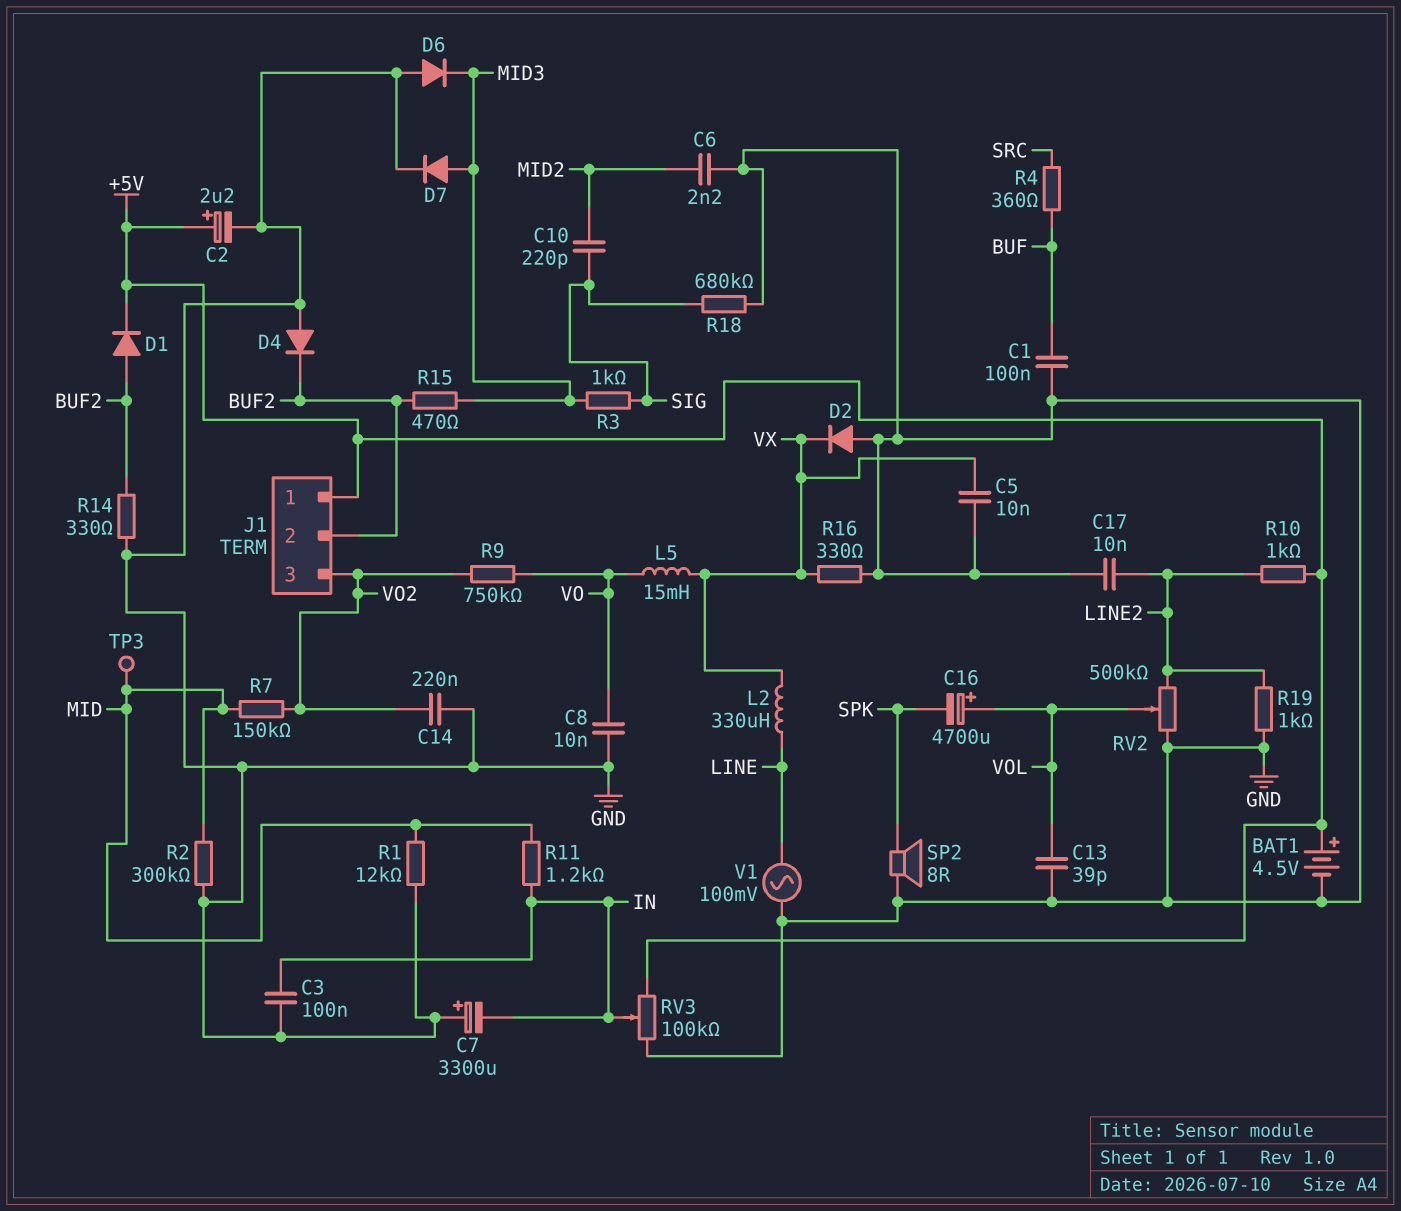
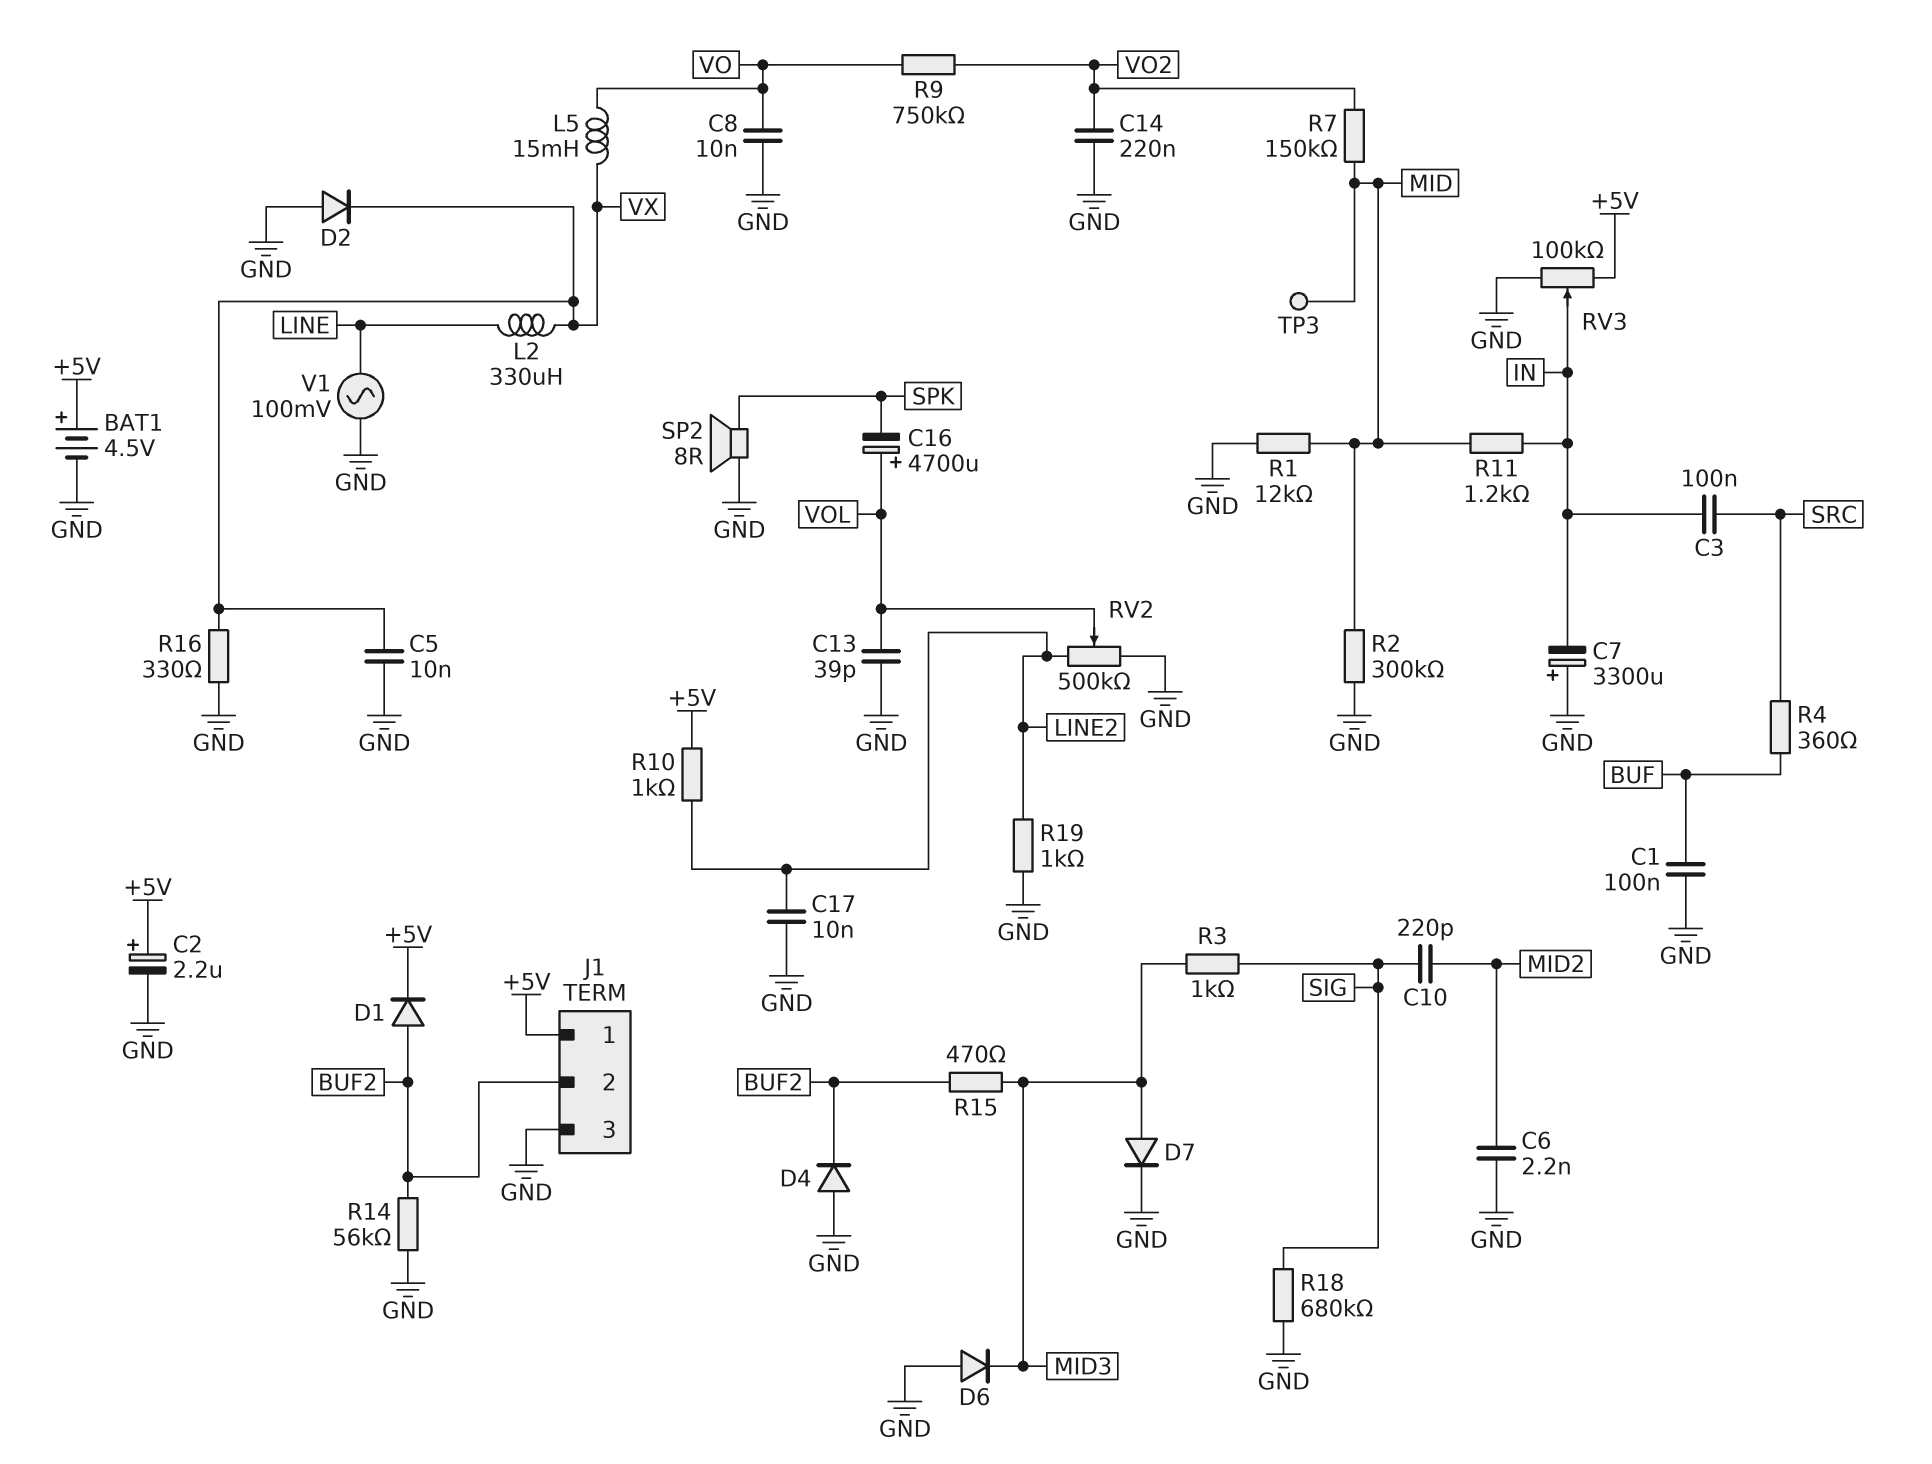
C3: 100nF (GND, IN) -> 100nF (IN, SRC)
J1 pin 3: VO2 -> GND
R14: 330 (BUF2, GND) -> 56k (BUF2, GND)

